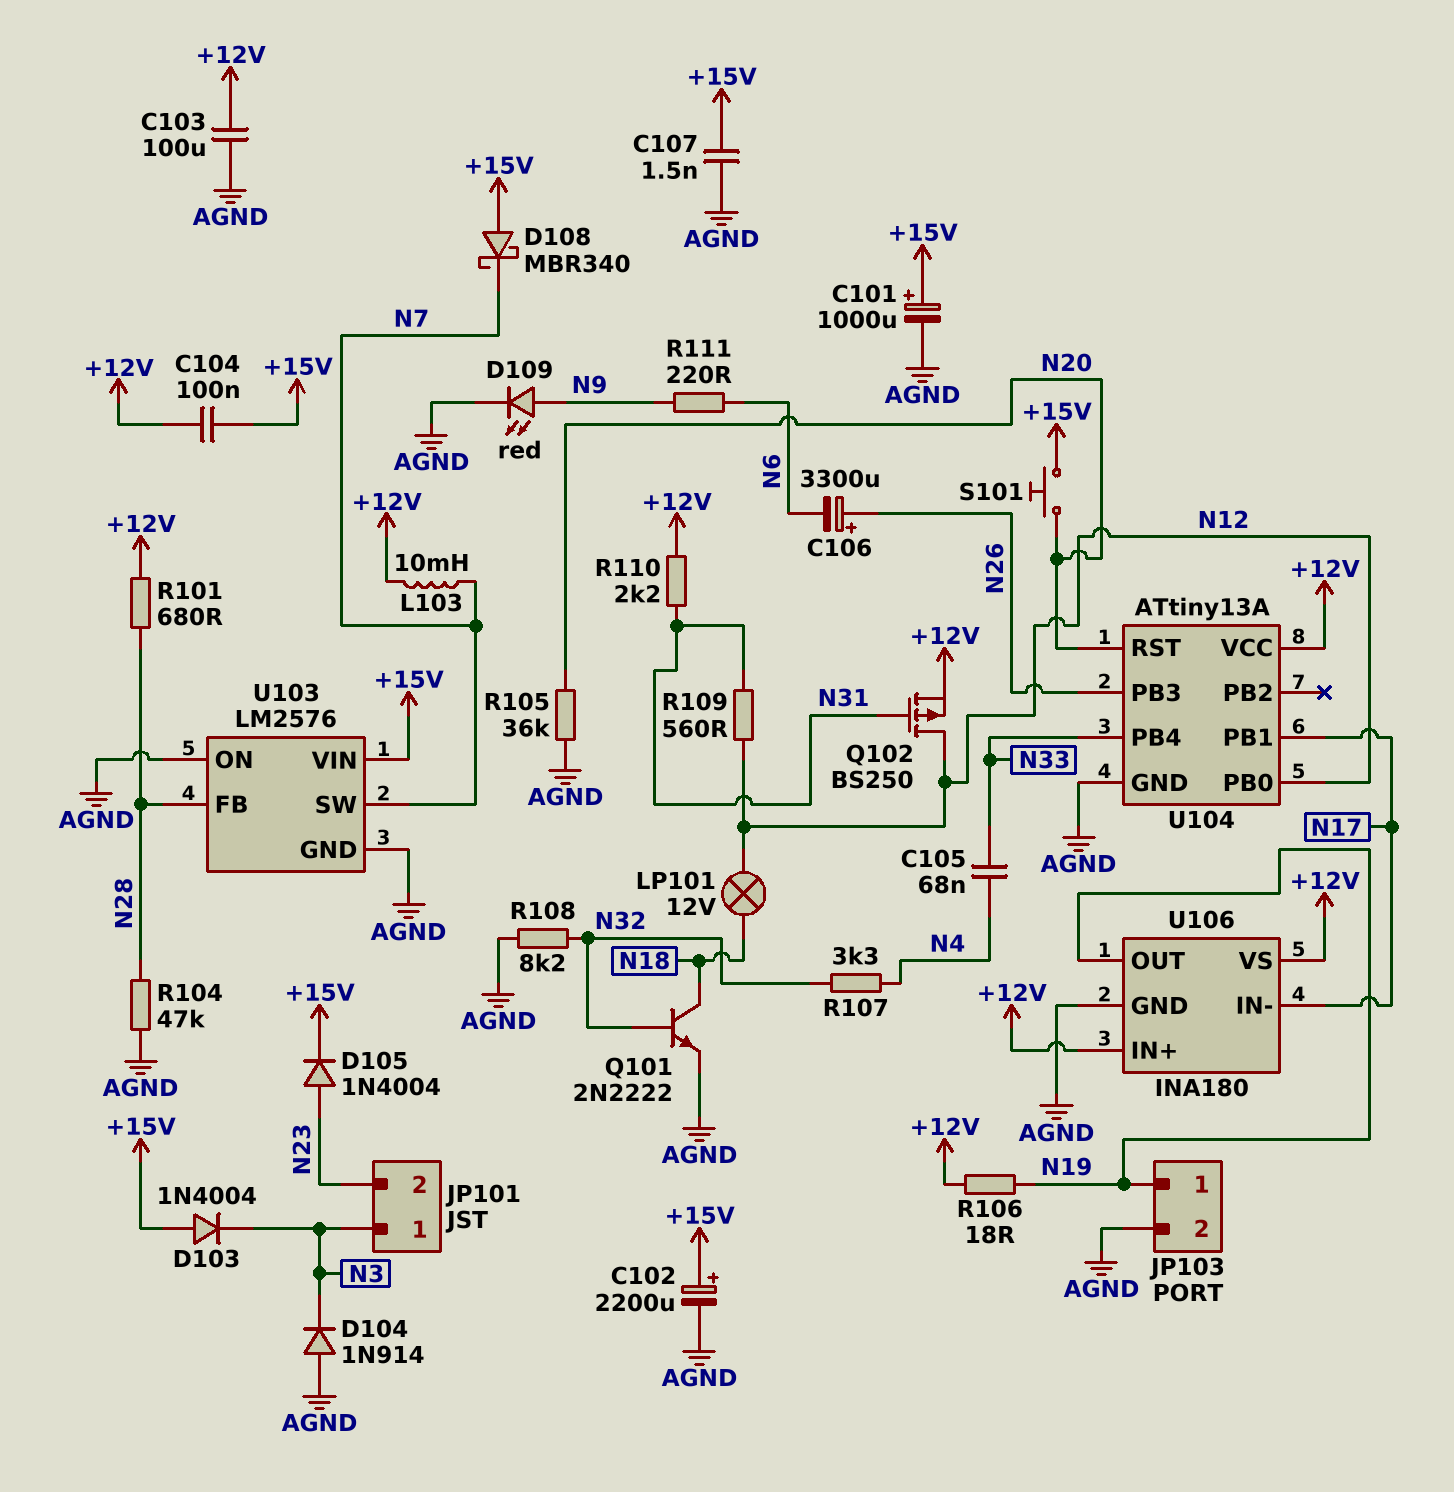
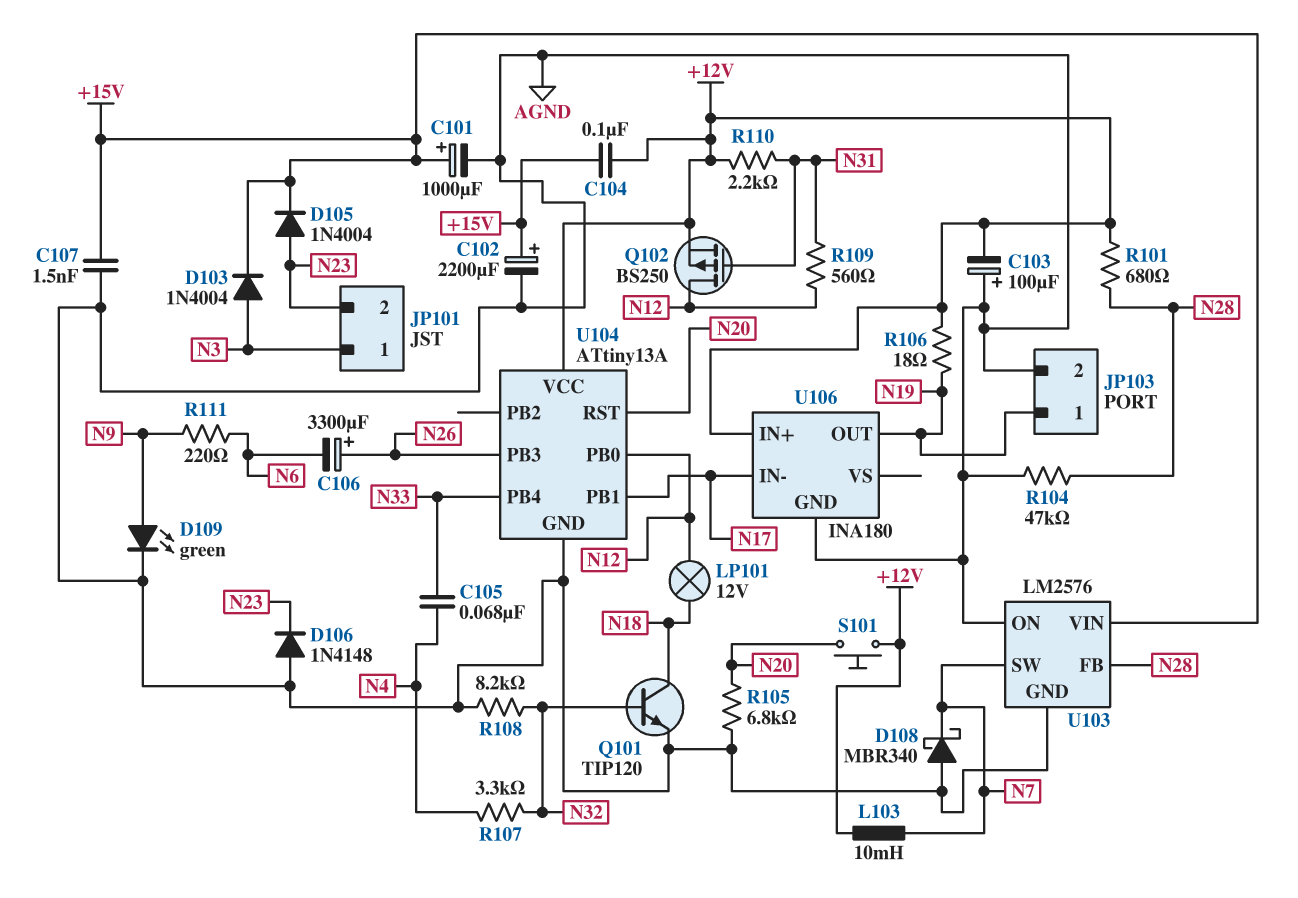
C103: 100uF (+12V, AGND) -> 100uF (plus AGND, minus +12V)
D103: diode 1N4004 (A +15V, K N3) -> diode 1N4004 (A N3, K +15V)
D104: diode 1N914 (A AGND, K N3) -> none
D106: none -> diode 1N4148 (A AGND, K N23)
D108: schottky MBR340 (A +15V, K N7) -> schottky MBR340 (A AGND, K N7)
D109: LED red (A N9, K AGND) -> LED green (A N9, K AGND)
Q101: NPN 2N2222 (B N32, C N18, E AGND) -> NPN TIP120 (B N32, C N18, E AGND)
R105: 36k (AGND, N20) -> 6.8k (AGND, N20)
S101: button (+15V, N20) -> button (+12V, N20)
U106 pin VS: +12V -> none

